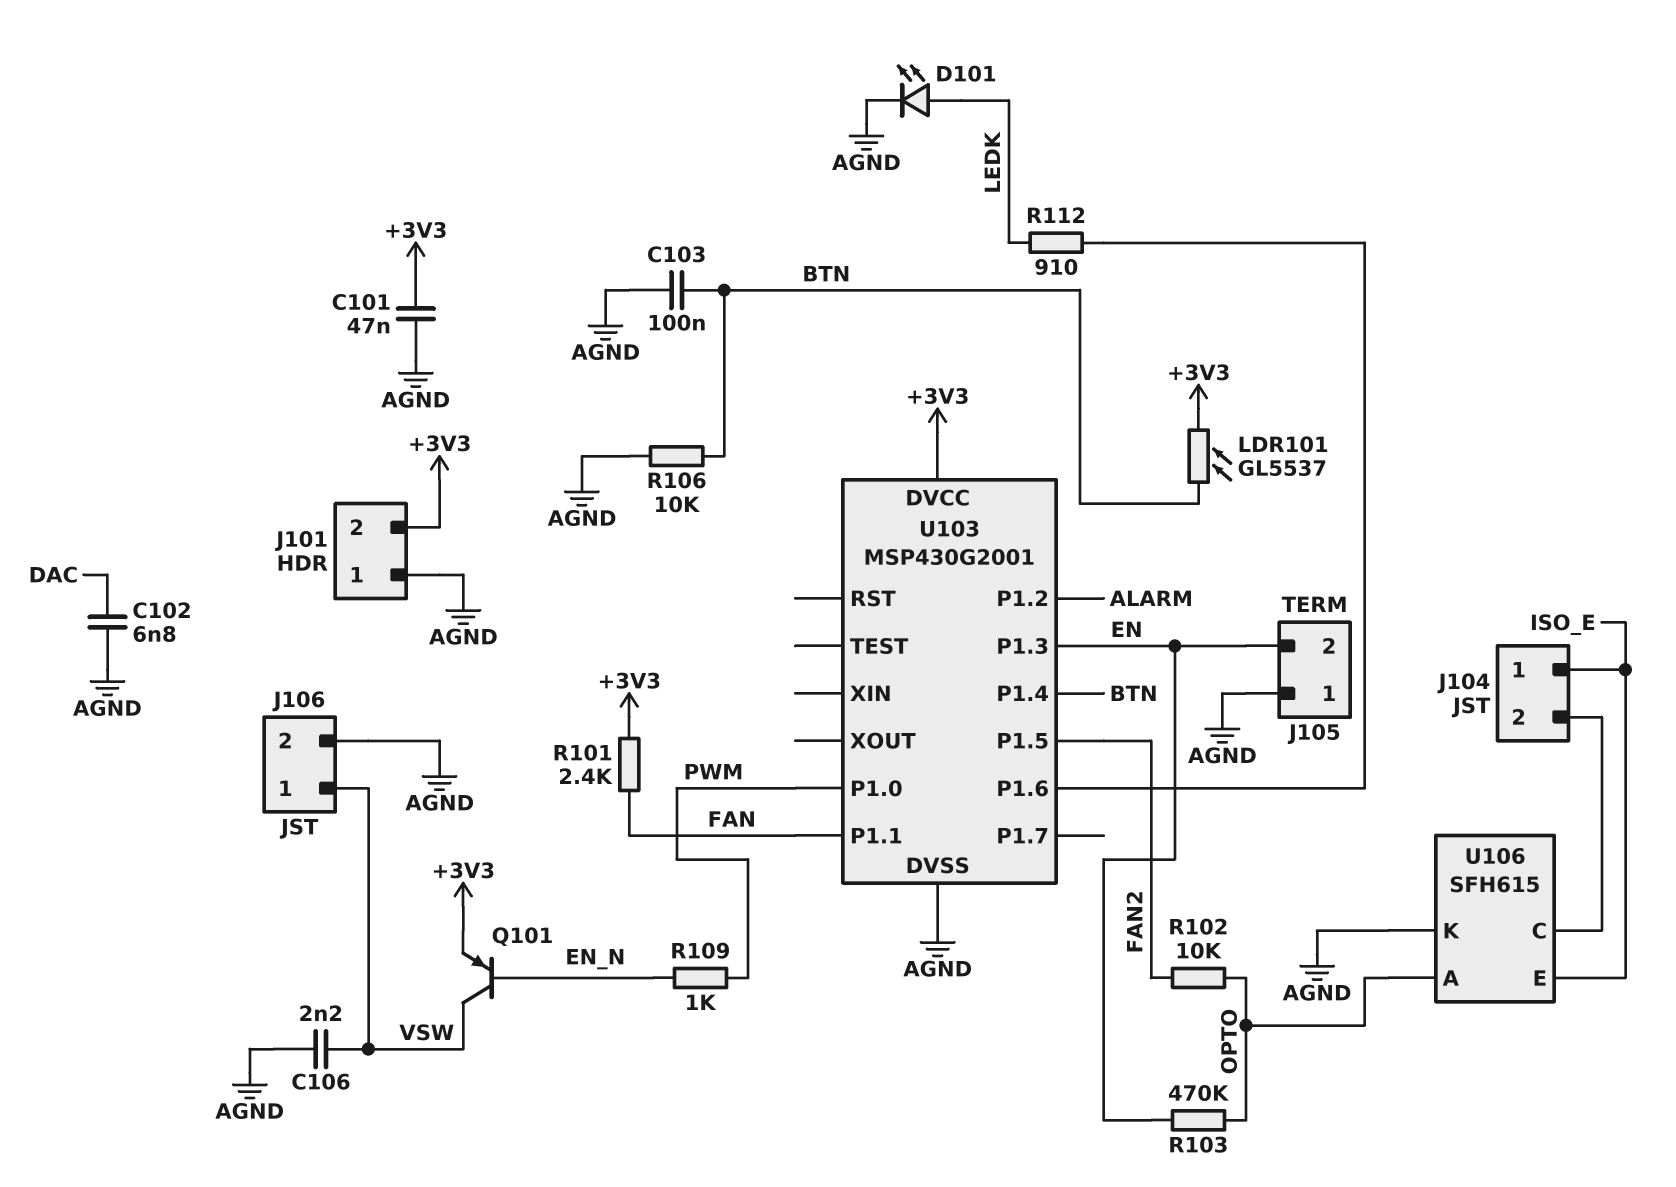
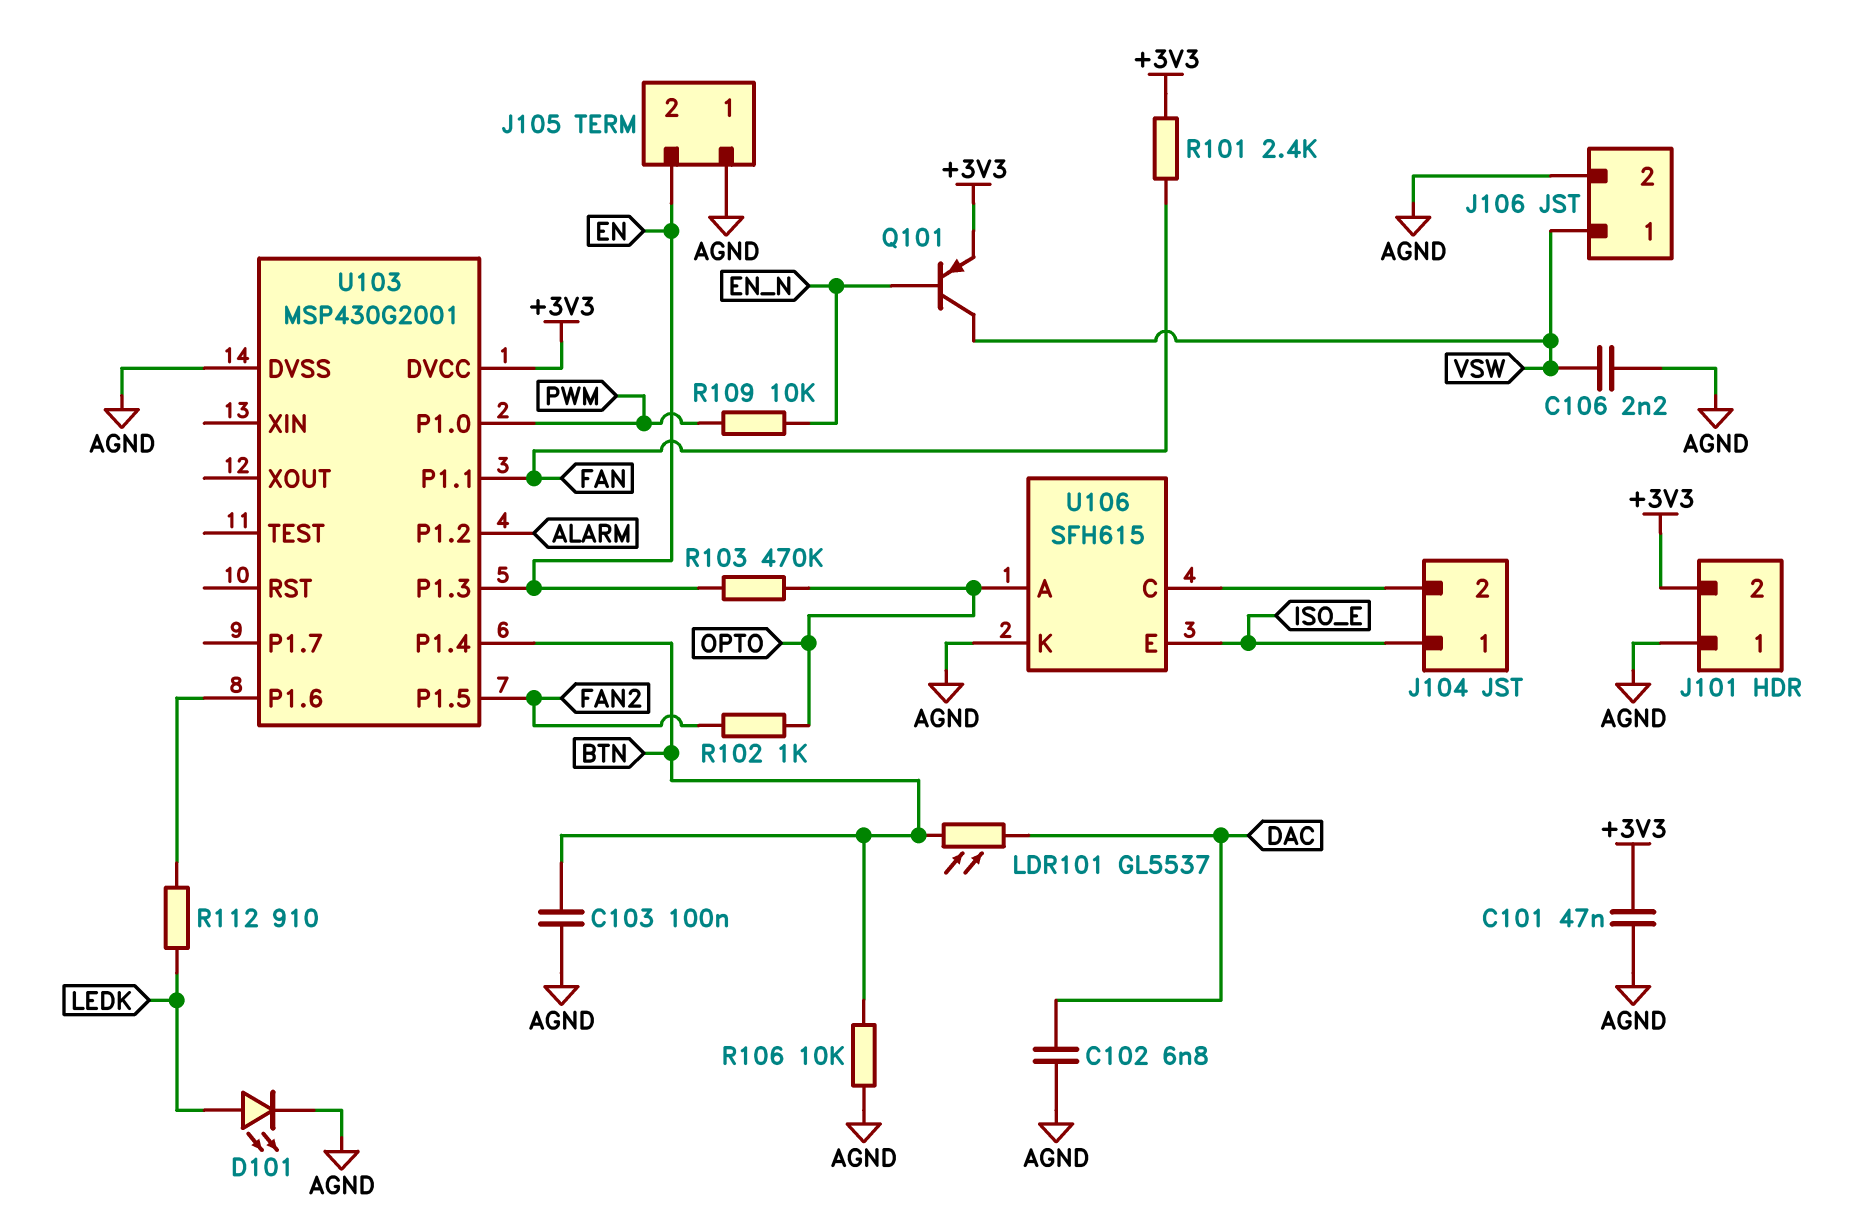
LDR101: GL5537 (+3V3, BTN) -> GL5537 (BTN, DAC)
R102: 10k (FAN2, OPTO) -> 1k (FAN2, OPTO)
R109: 1k (EN_N, PWM) -> 10k (EN_N, PWM)

